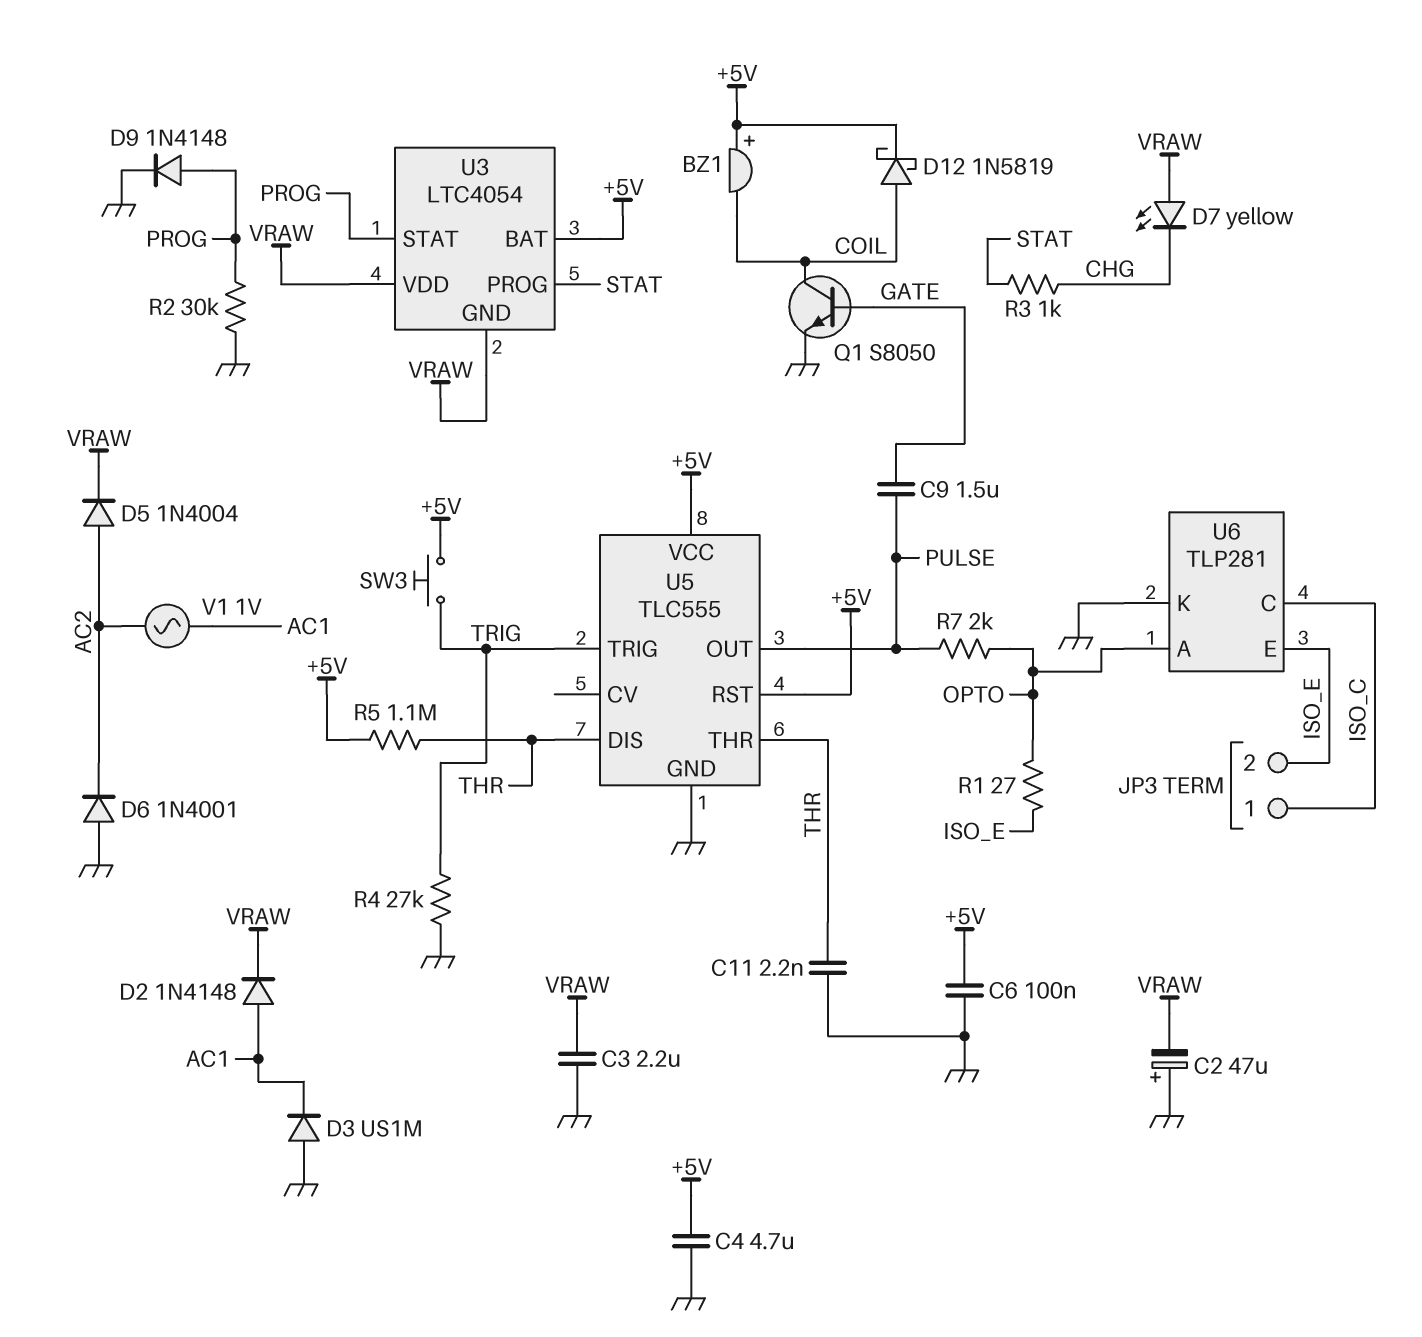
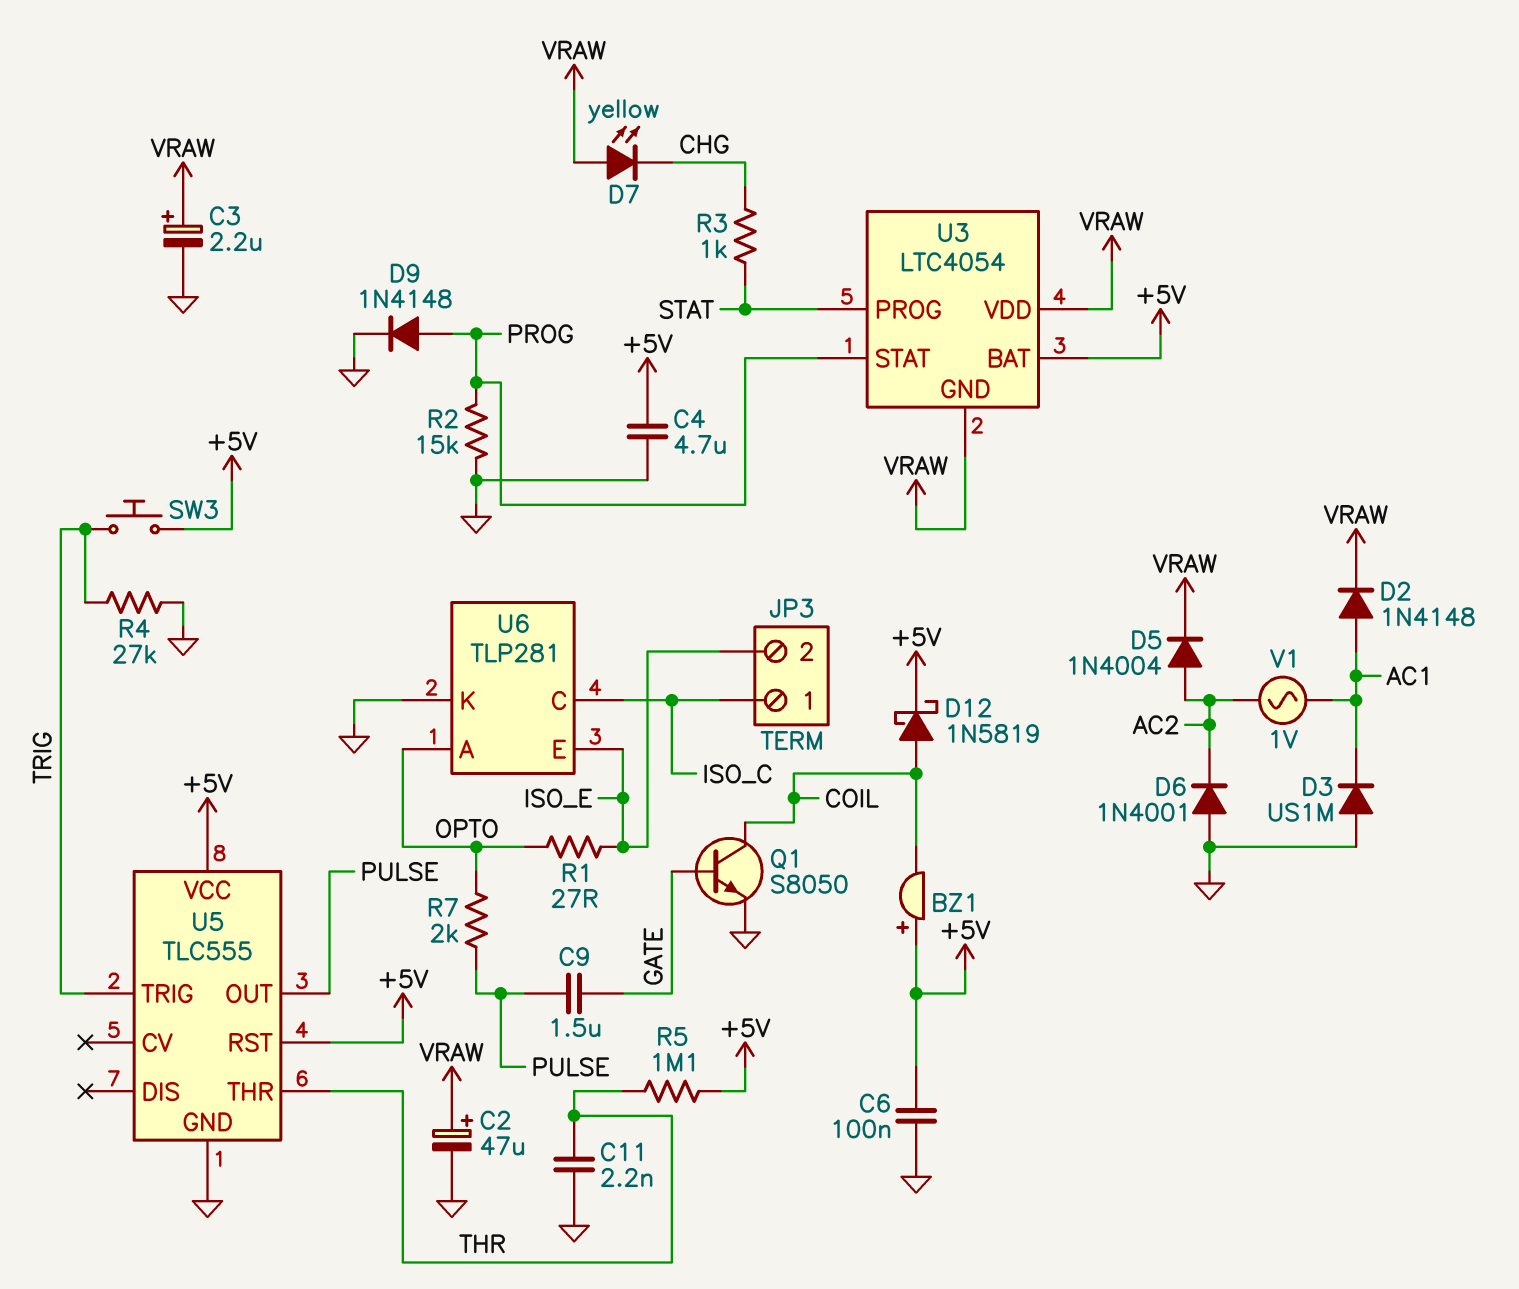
C2: 47uF (plus GND, minus VRAW) -> 47uF (plus VRAW, minus GND)
C3: 2.2uF (GND, VRAW) -> 2.2uF (plus VRAW, minus GND)
R2: 30k (GND, PROG) -> 15k (GND, PROG)
U5 pin DIS: THR -> none

